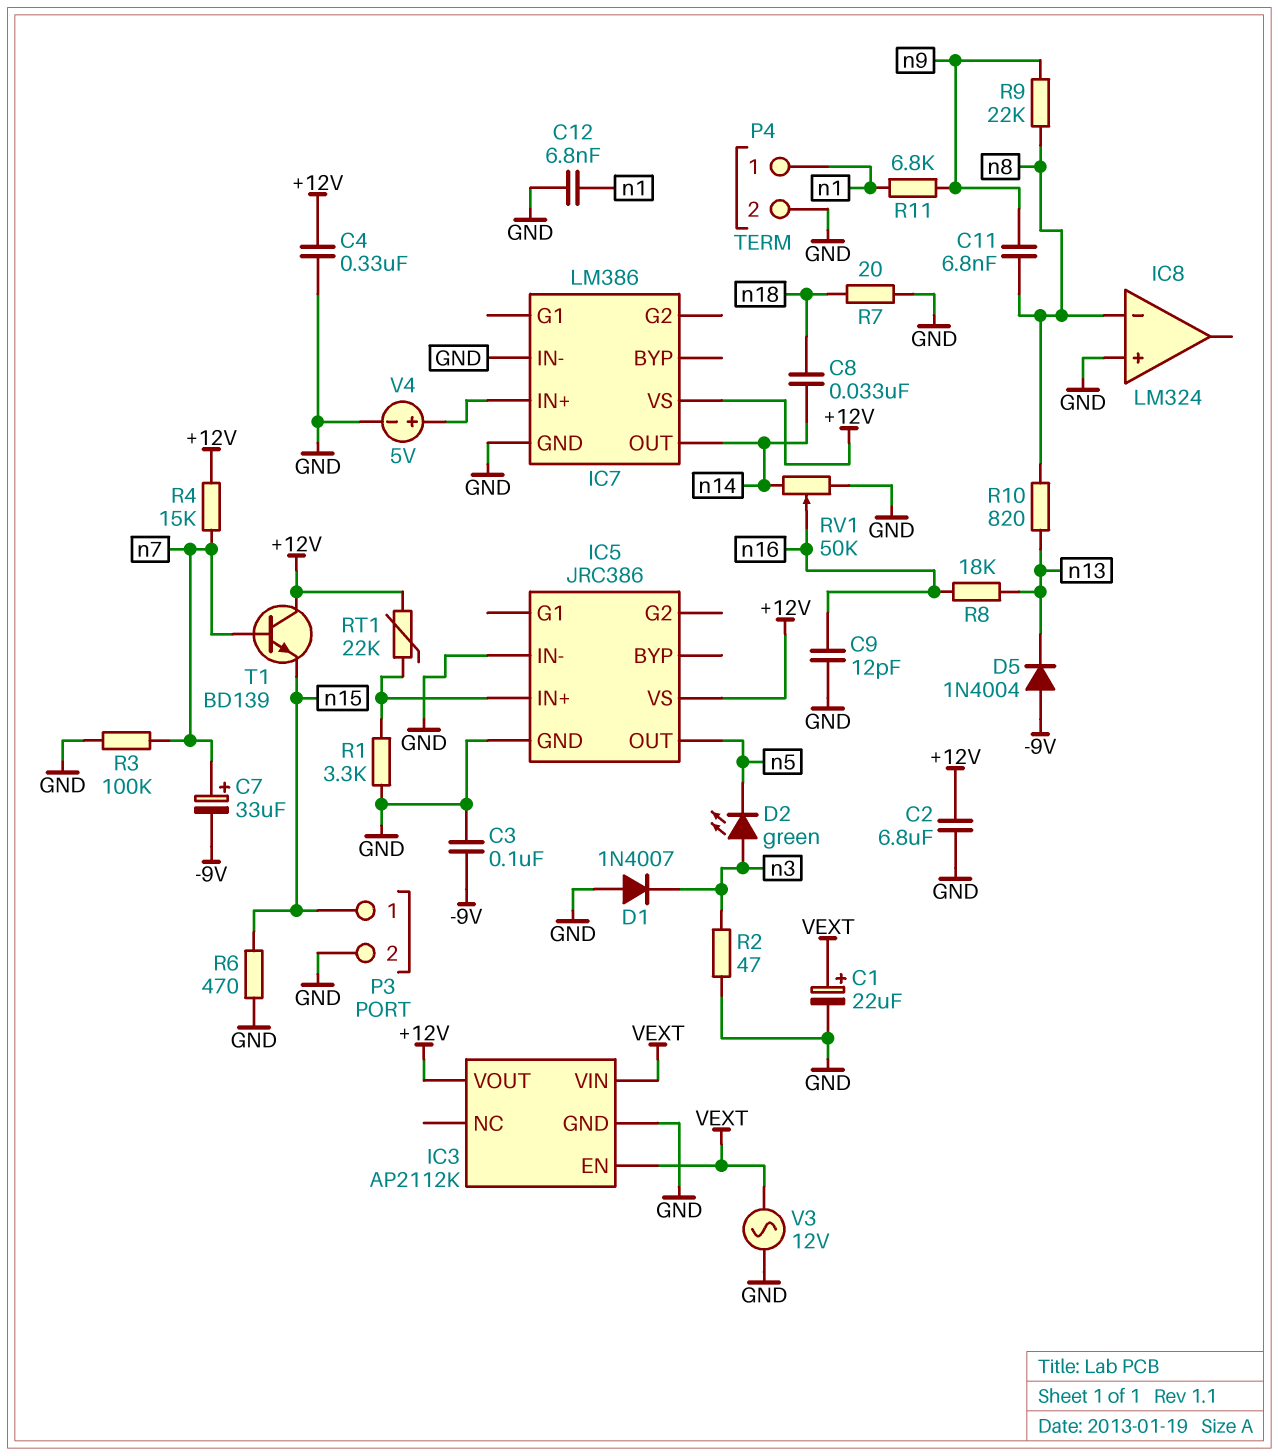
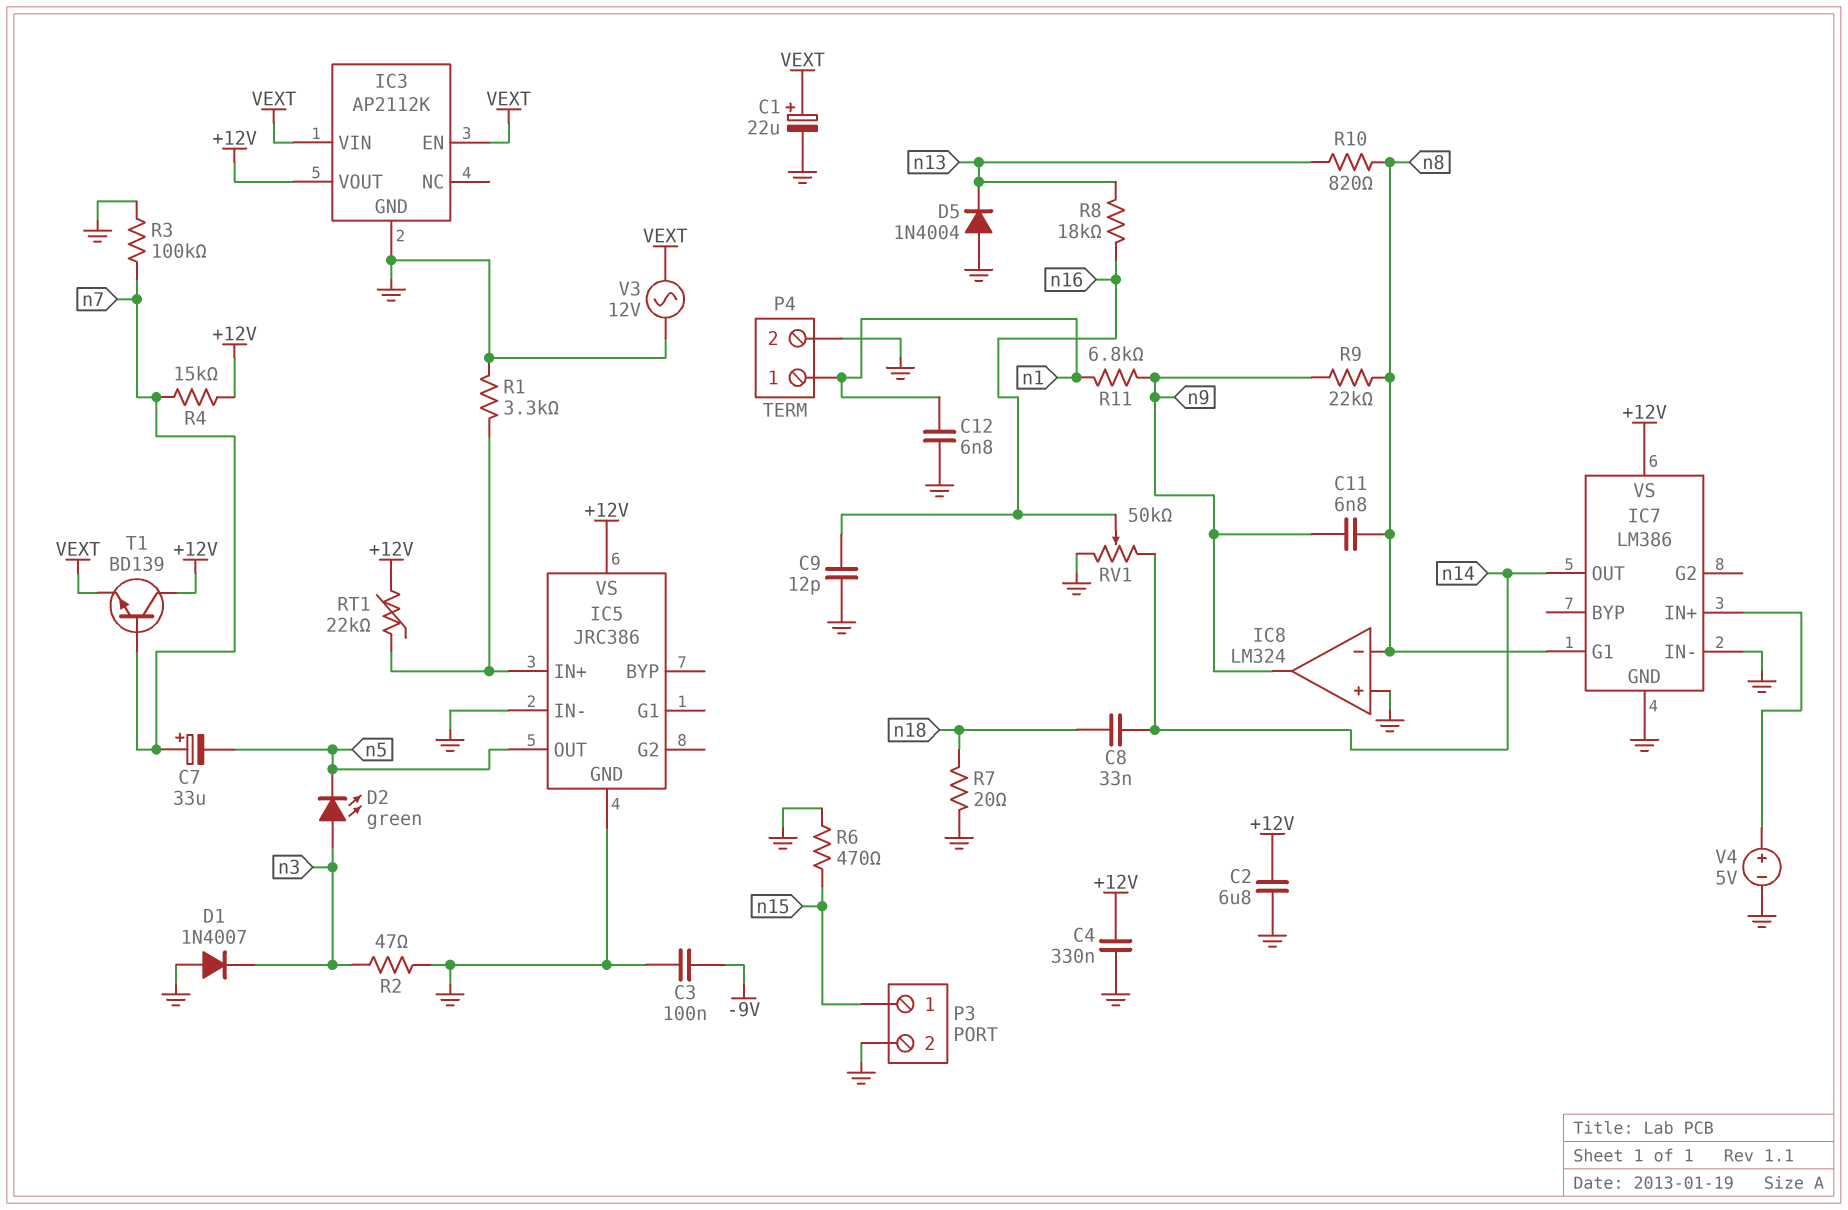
C7: 33uF (plus n7, minus -9V) -> 33uF (plus n7, minus n5)
D5: diode 1N4004 (A -9V, K n13) -> diode 1N4004 (A GND, K n13)
IC7 pin G1: none -> n8
IC8 pin out: none -> n9
T1: NPN BD139 (B n7, C +12V, E n15) -> NPN BD139 (B n7, C +12V, E VEXT)

